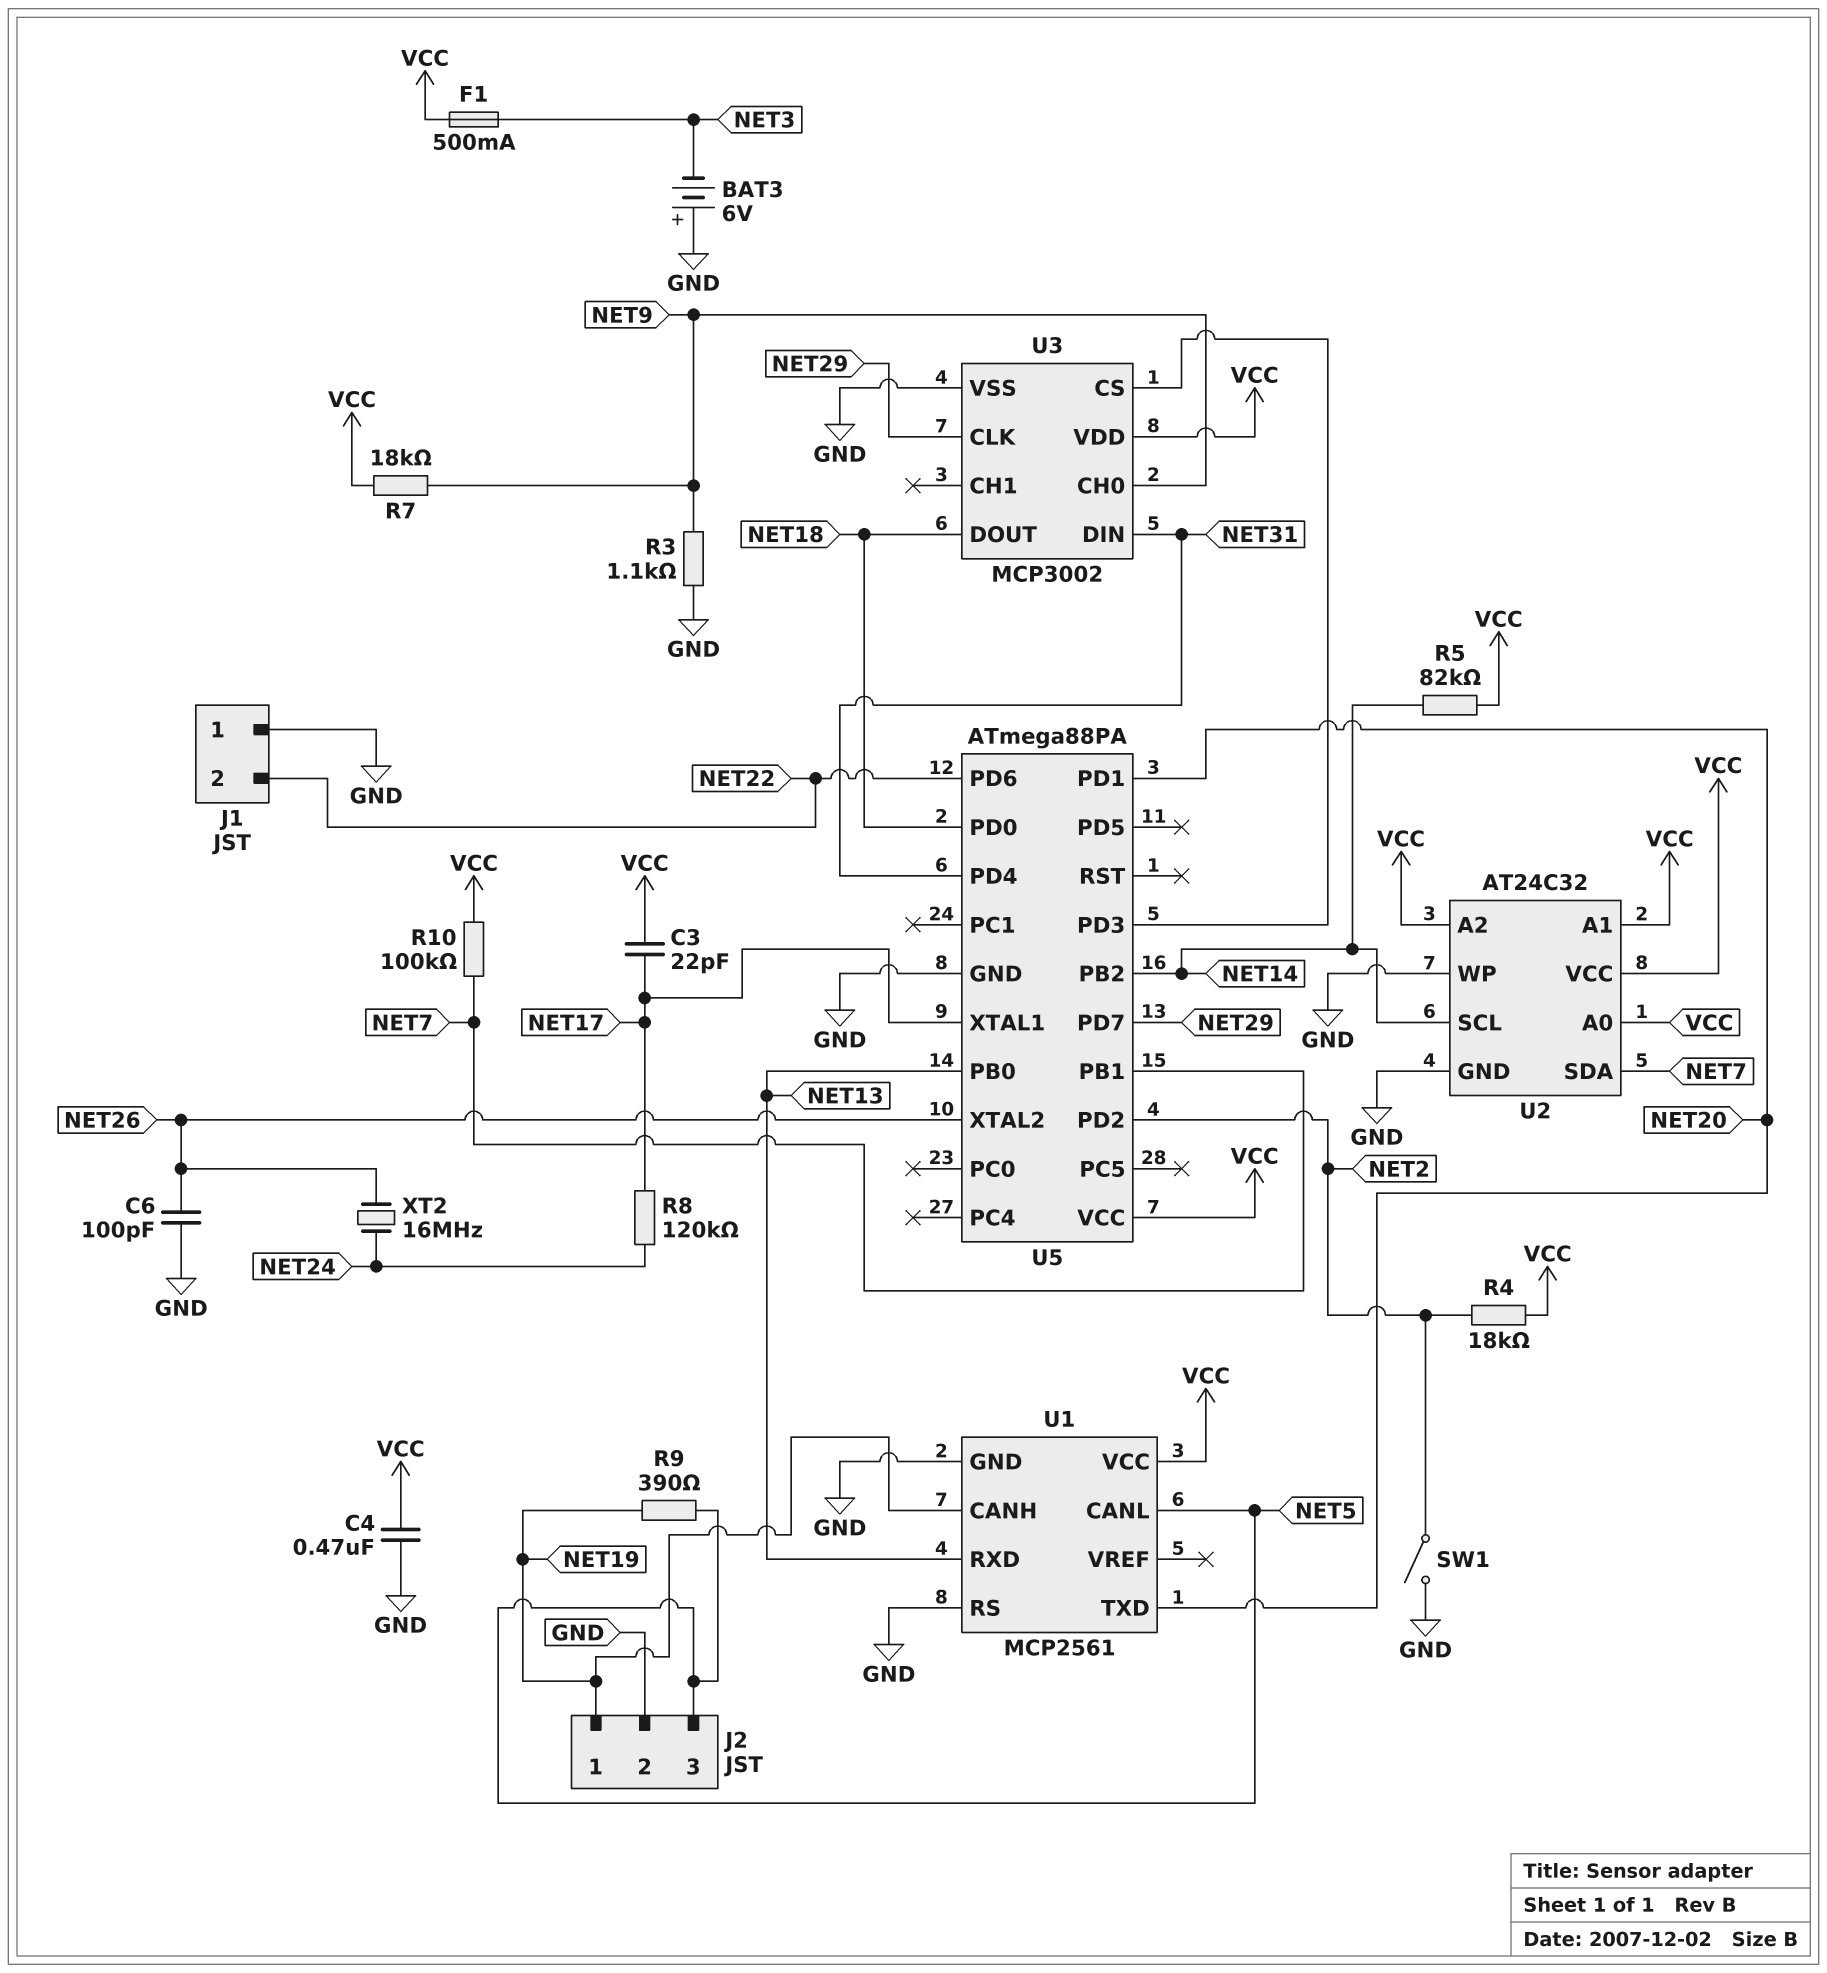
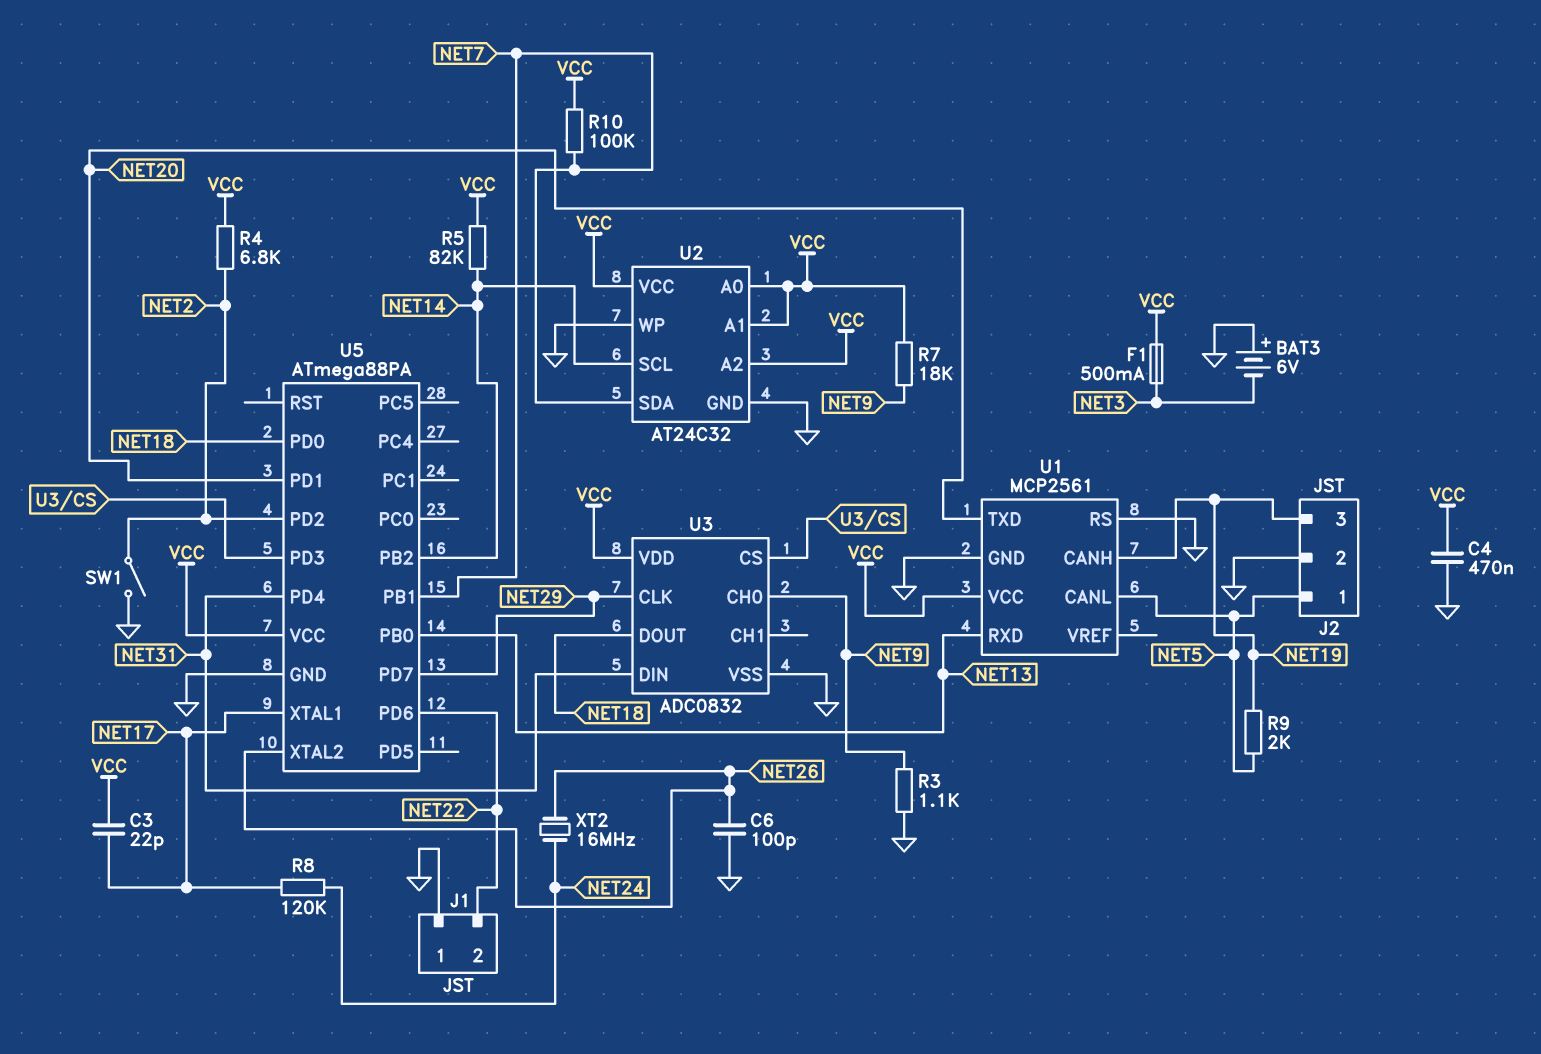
J2 pin 1: NET19 -> NET5
J2 pin 3: NET5 -> NET19
R4: 18k (NET2, VCC) -> 6.8k (NET2, VCC)
R9: 390 (NET5, NET19) -> 2k (NET5, NET19)
U3: MCP3002 -> ADC0832

